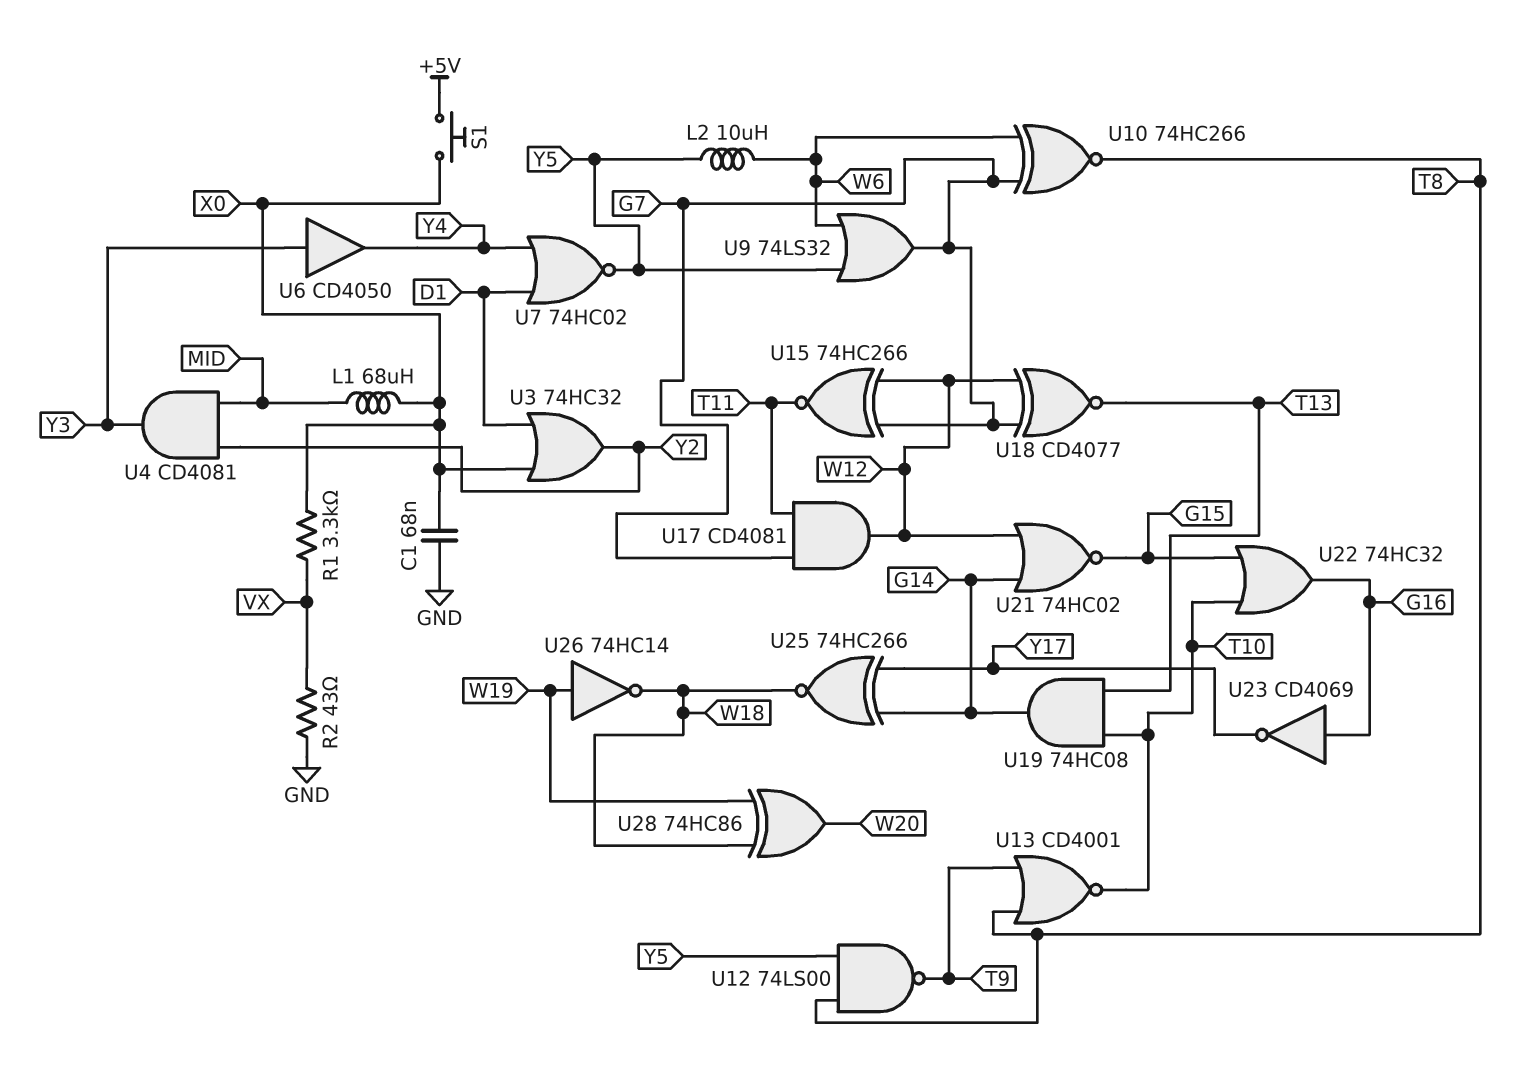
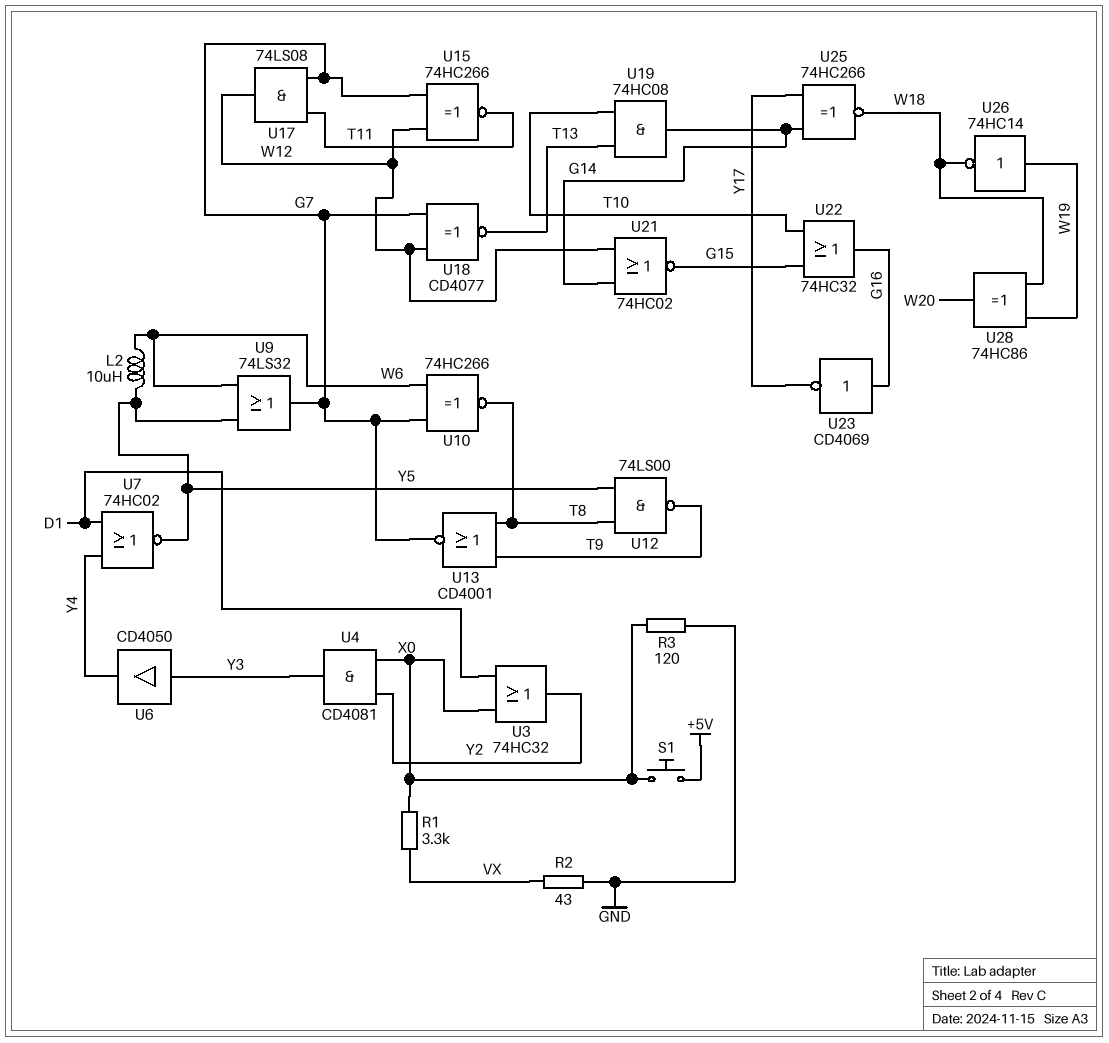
C1: 68nF (GND, X0) -> none
L1: 68uH (MID, X0) -> none
R3: none -> 120 (GND, X0)
U4: AND CD4081 (in MID, in Y2, out Y3) -> AND CD4081 (in X0, in Y2, out Y3)
U13: NOR CD4001 (in T8, in T9, out T10) -> NOR CD4001 (in T8, in T9, out G7)
U17: AND CD4081 (in G7, in T11, out W12) -> AND 74LS08 (in G7, in T11, out W12)

